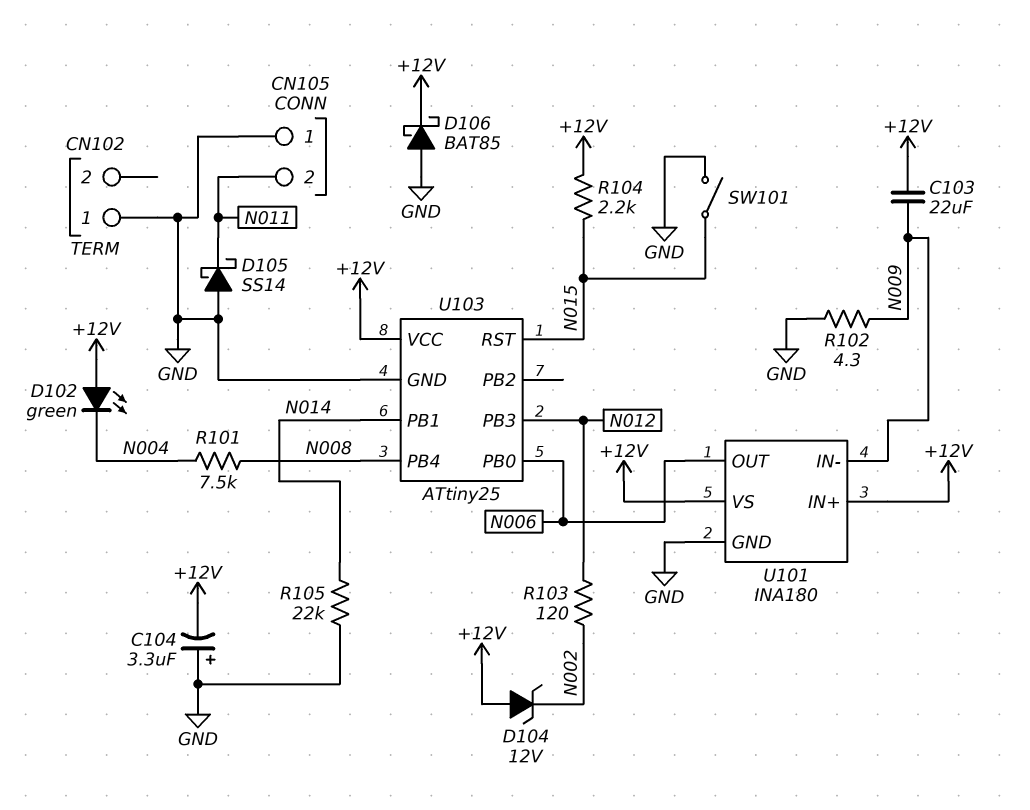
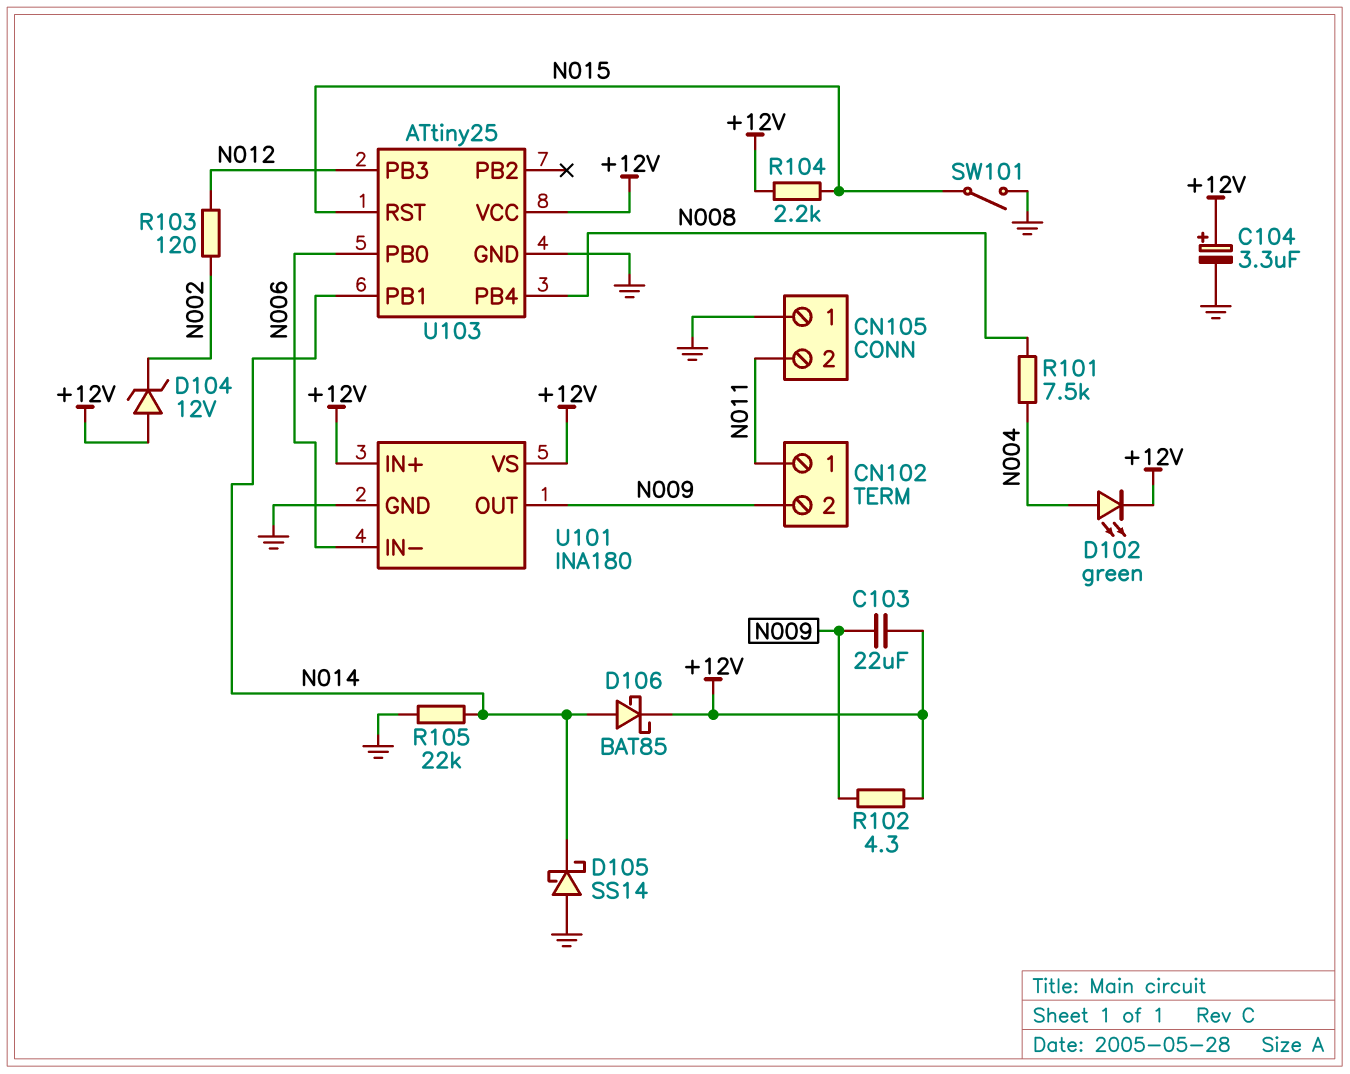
C104: 3.3uF (plus GND, minus +12V) -> 3.3uF (plus +12V, minus GND)
CN102 pin 1: GND -> N011
CN102 pin 2: none -> N009
D102: LED green (A +12V, K N004) -> LED green (A N004, K +12V)
D105: schottky SS14 (A GND, K N011) -> schottky SS14 (A GND, K N014)
D106: schottky BAT85 (A GND, K +12V) -> schottky BAT85 (A N014, K +12V)
R102: 4.3 (GND, N009) -> 4.3 (+12V, N009)
U101 pin IN-: N009 -> N006
U101 pin OUT: N006 -> N009

